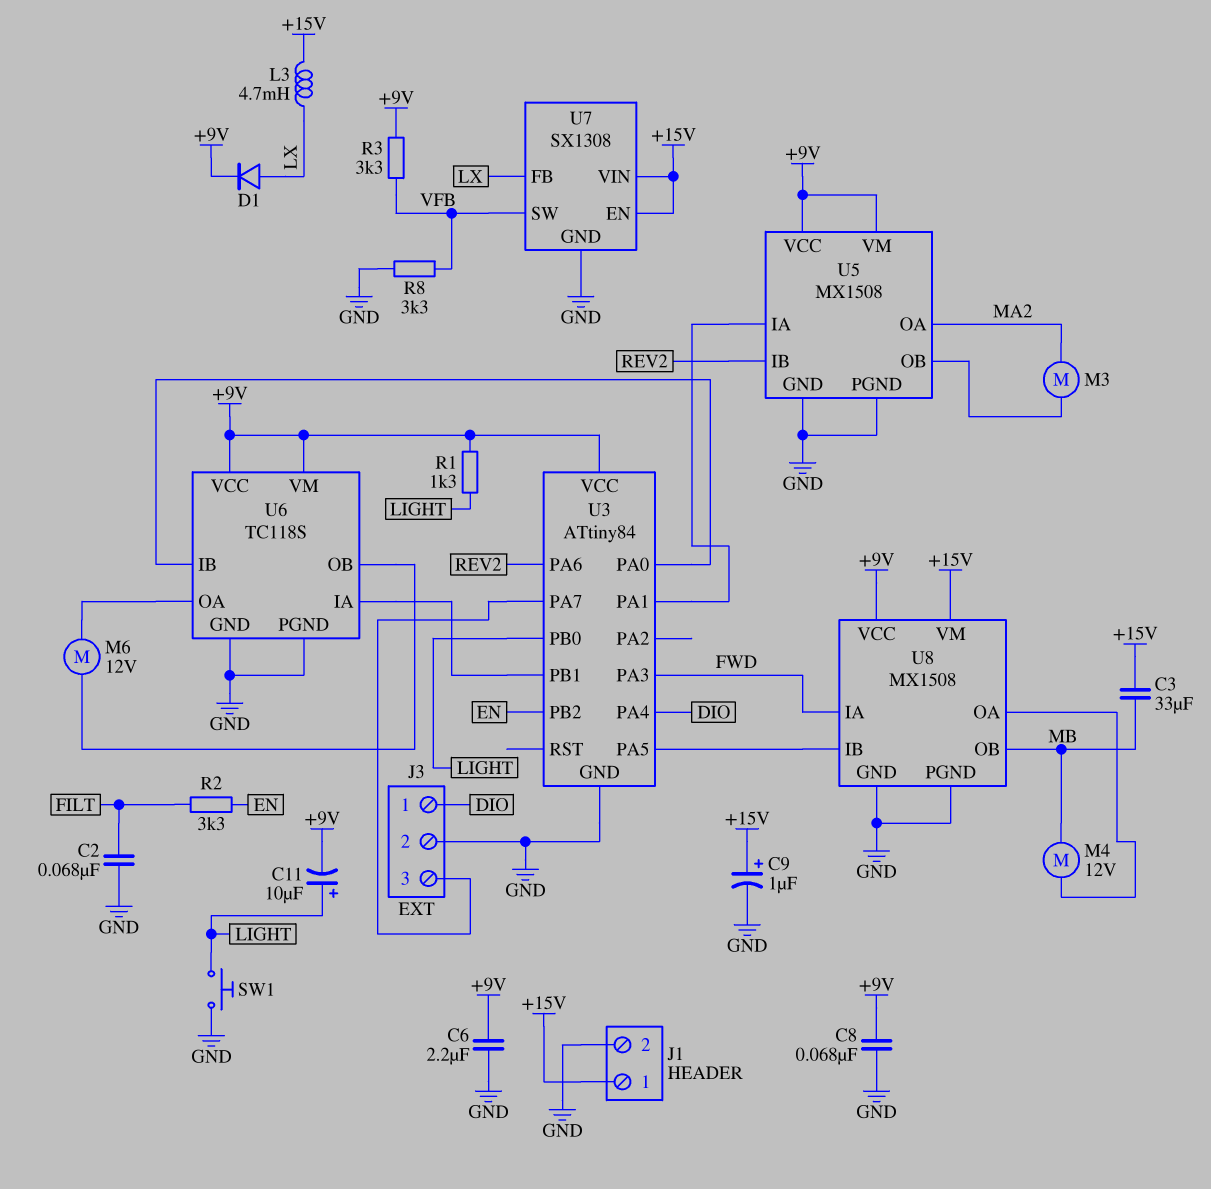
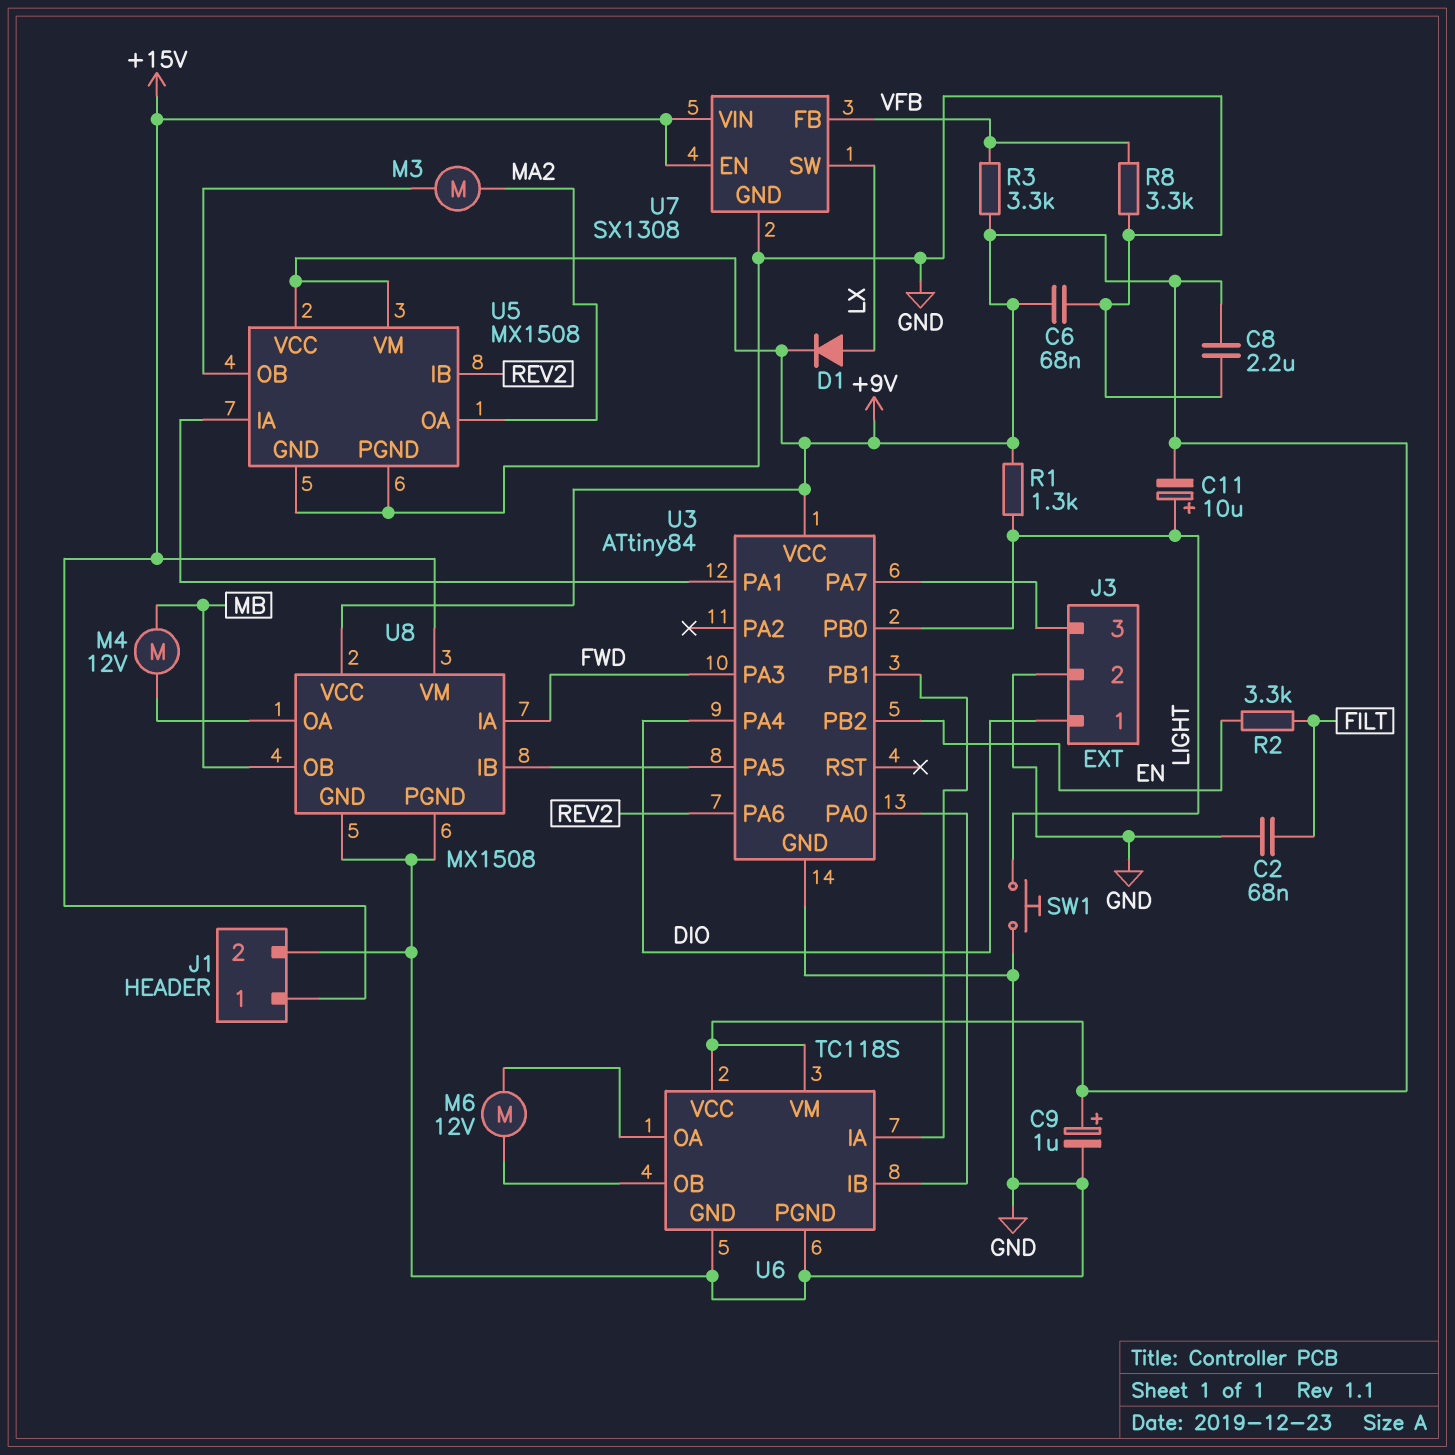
C3: 33uF (+15V, MB) -> none
C6: 2.2uF (+9V, GND) -> 68nF (+9V, GND)
C8: 68nF (+9V, GND) -> 2.2uF (+9V, GND)
C9: 1uF (plus +15V, minus GND) -> 1uF (plus +9V, minus GND)
L3: 4.7mH (+15V, LX) -> none
U7 pin FB: LX -> VFB
U7 pin SW: VFB -> LX

